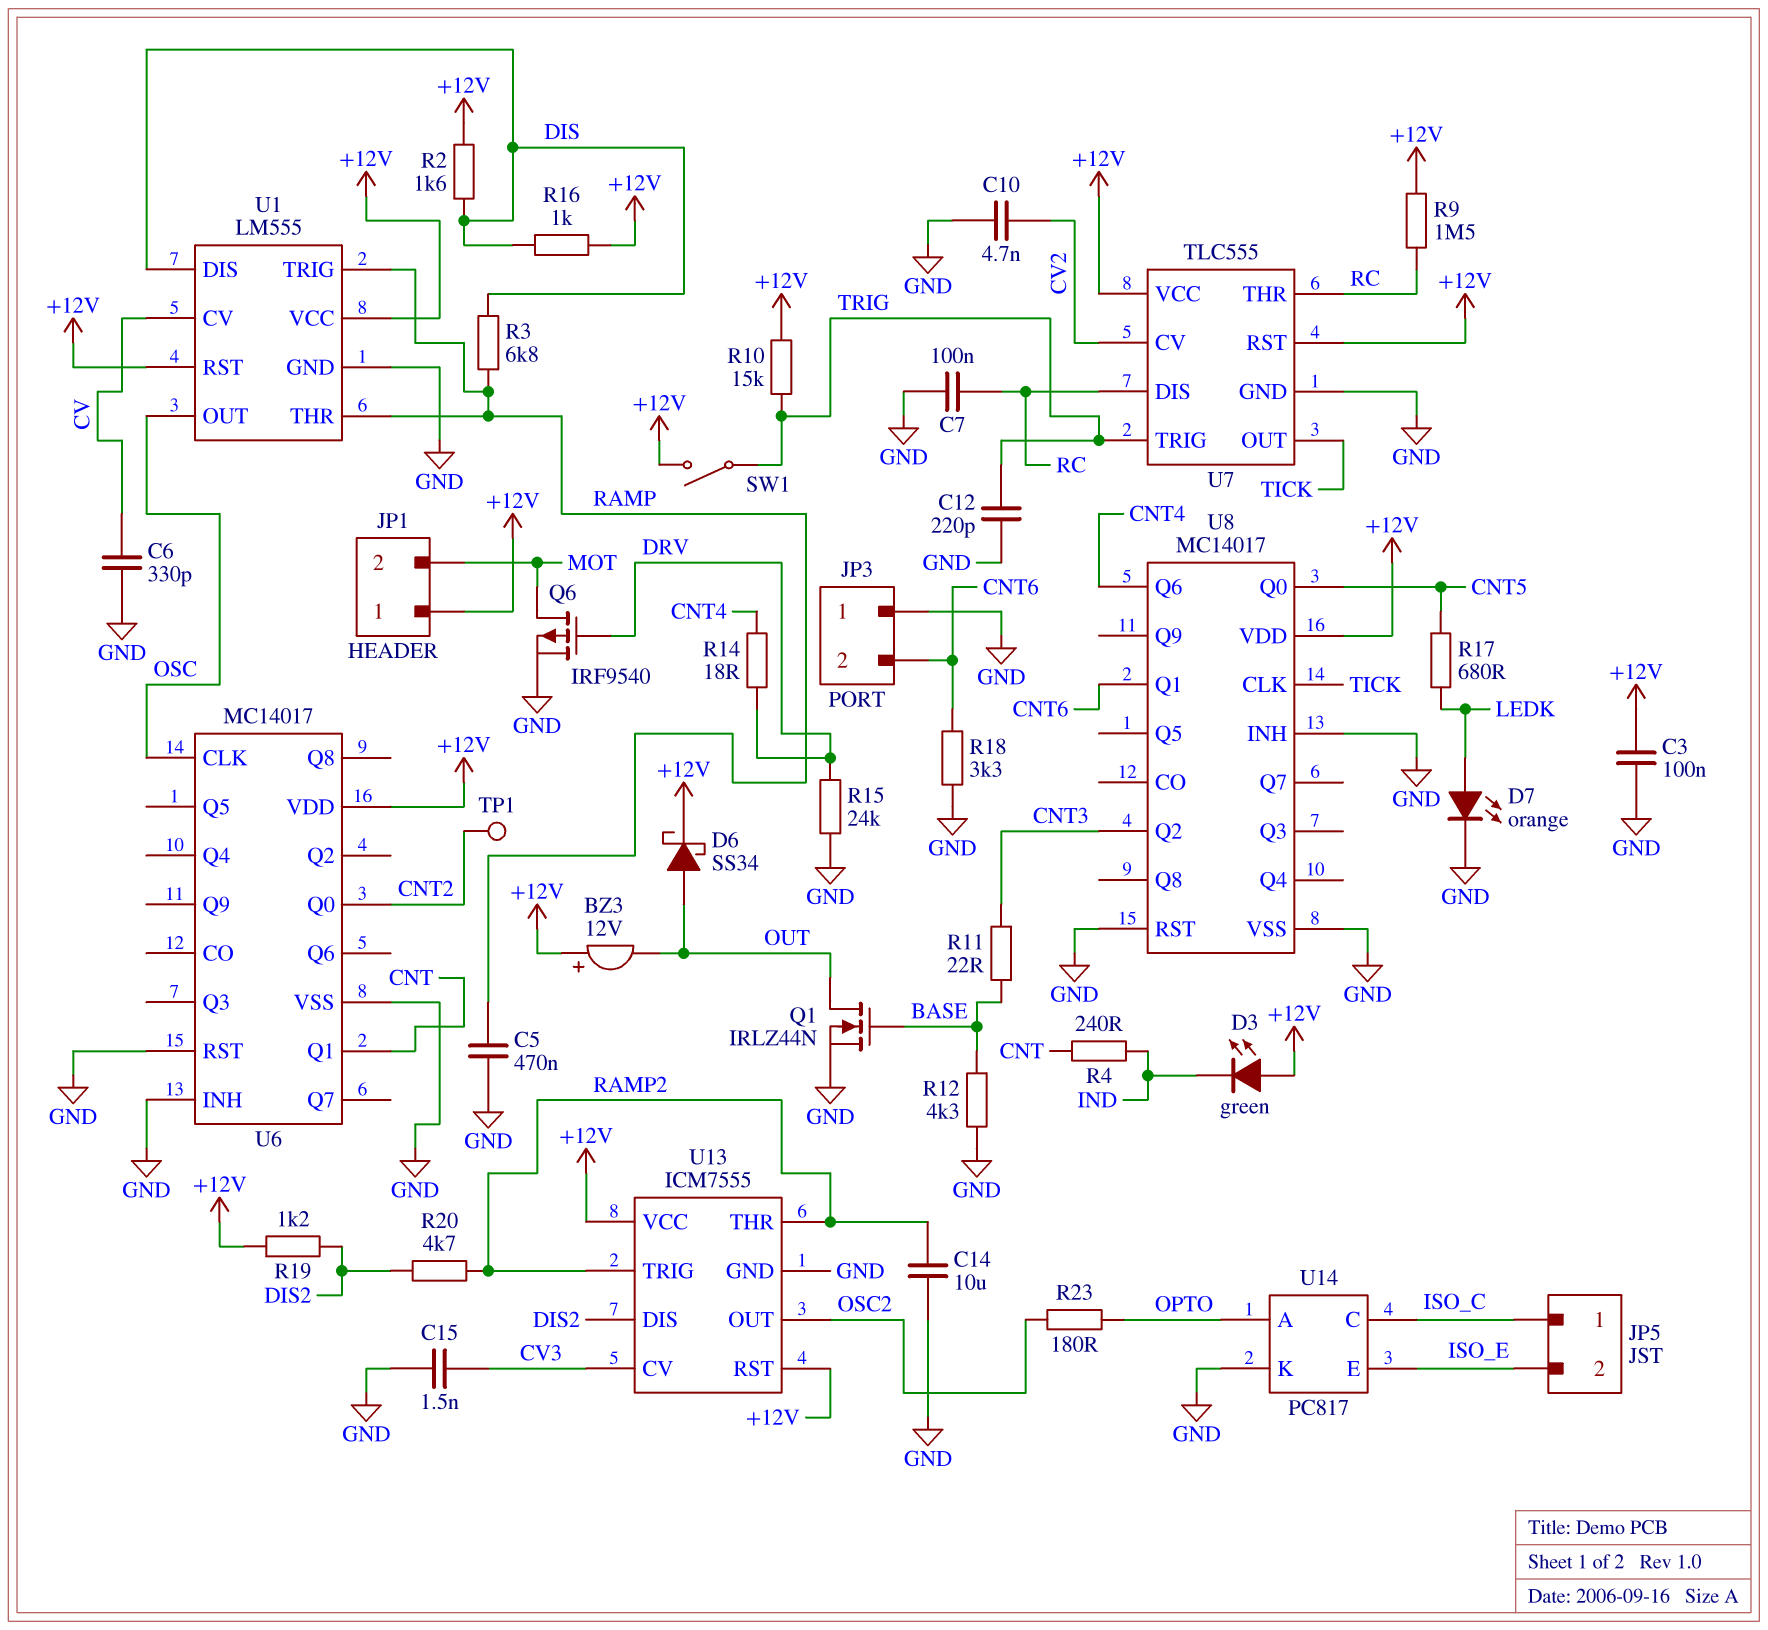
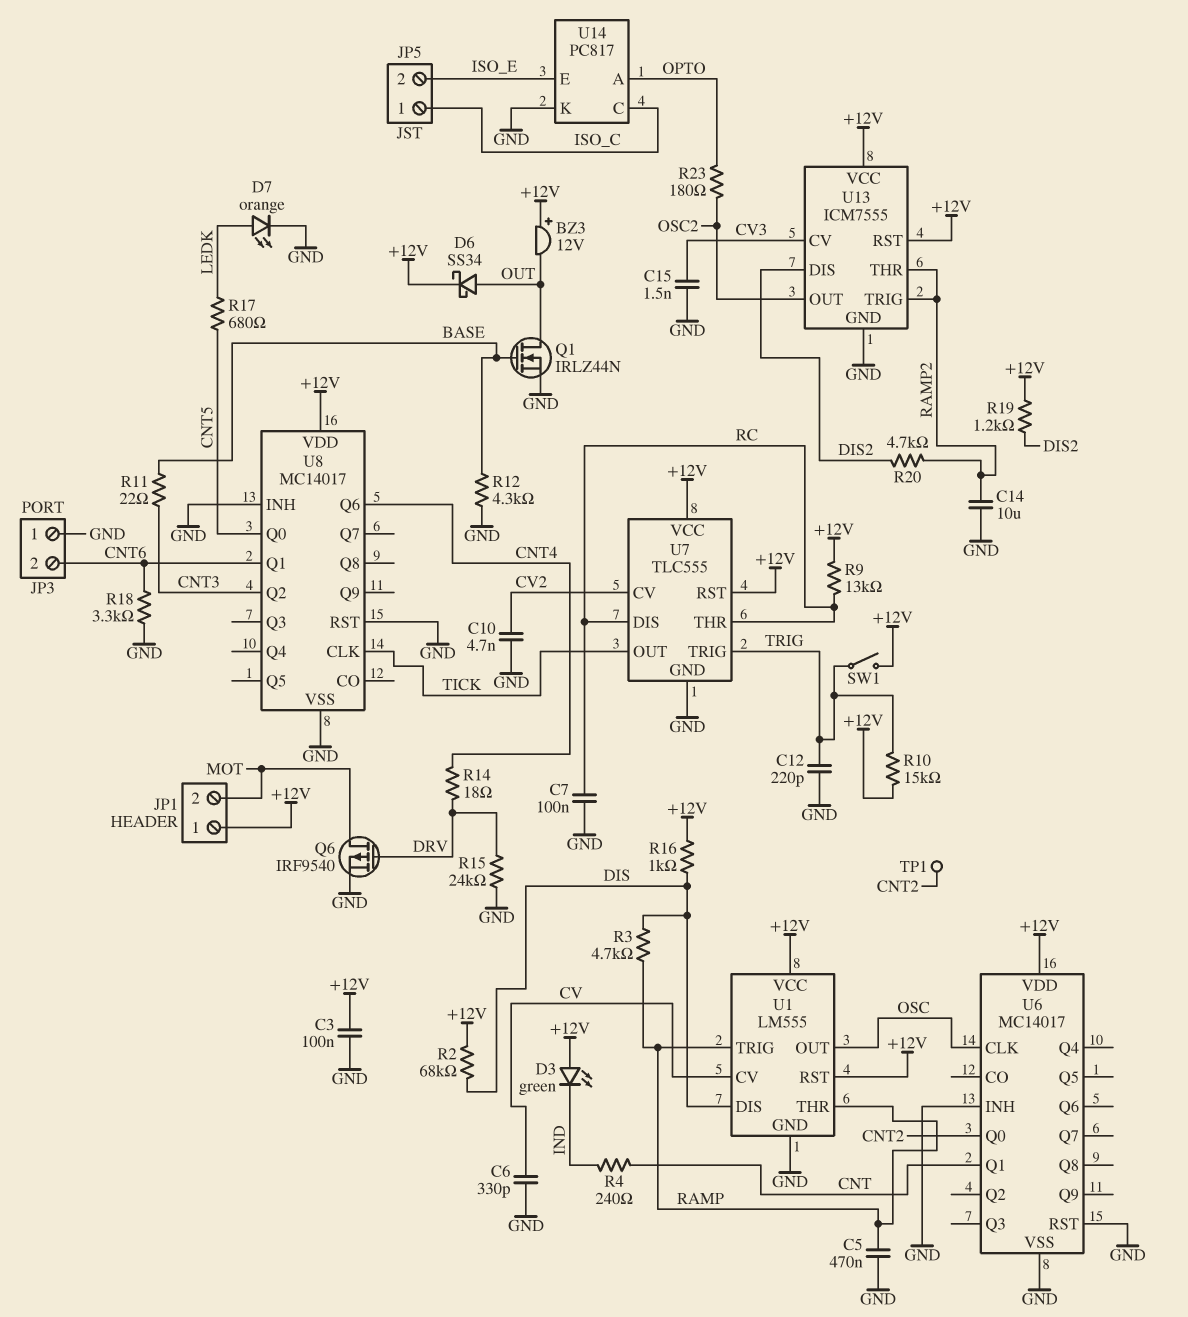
R2: 1.6k (+12V, DIS) -> 68k (+12V, DIS)
R3: 6.8k (DIS, RAMP) -> 4.7k (DIS, RAMP)
R9: 1.5M (+12V, RC) -> 13k (+12V, RC)

